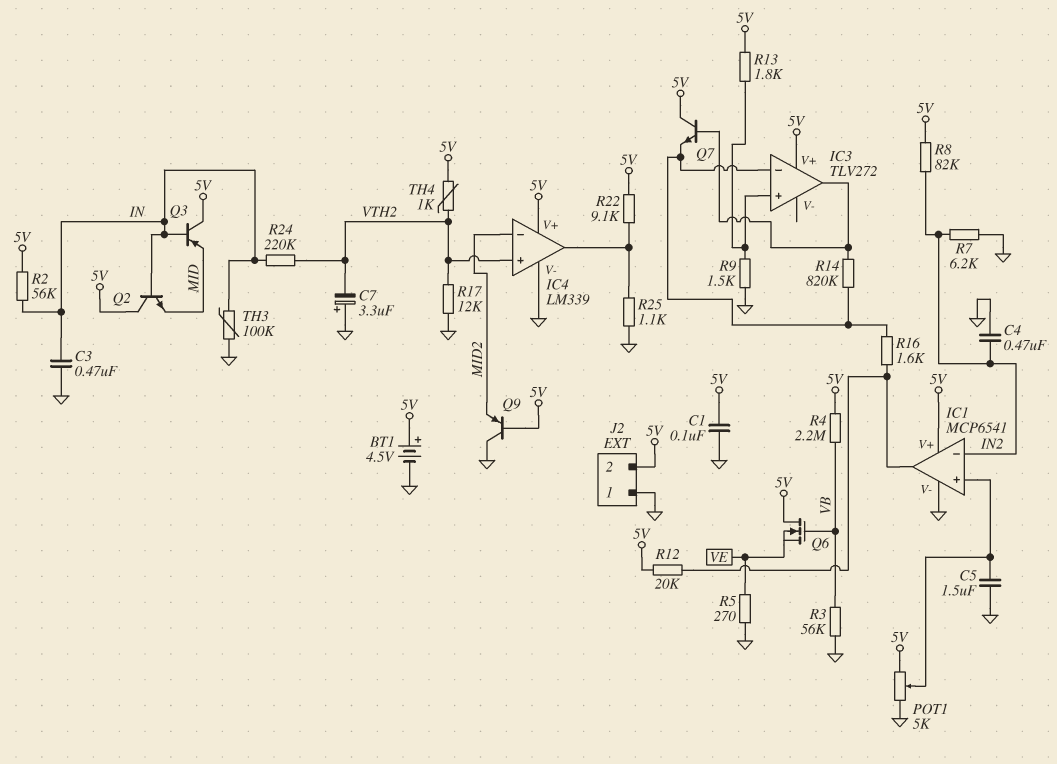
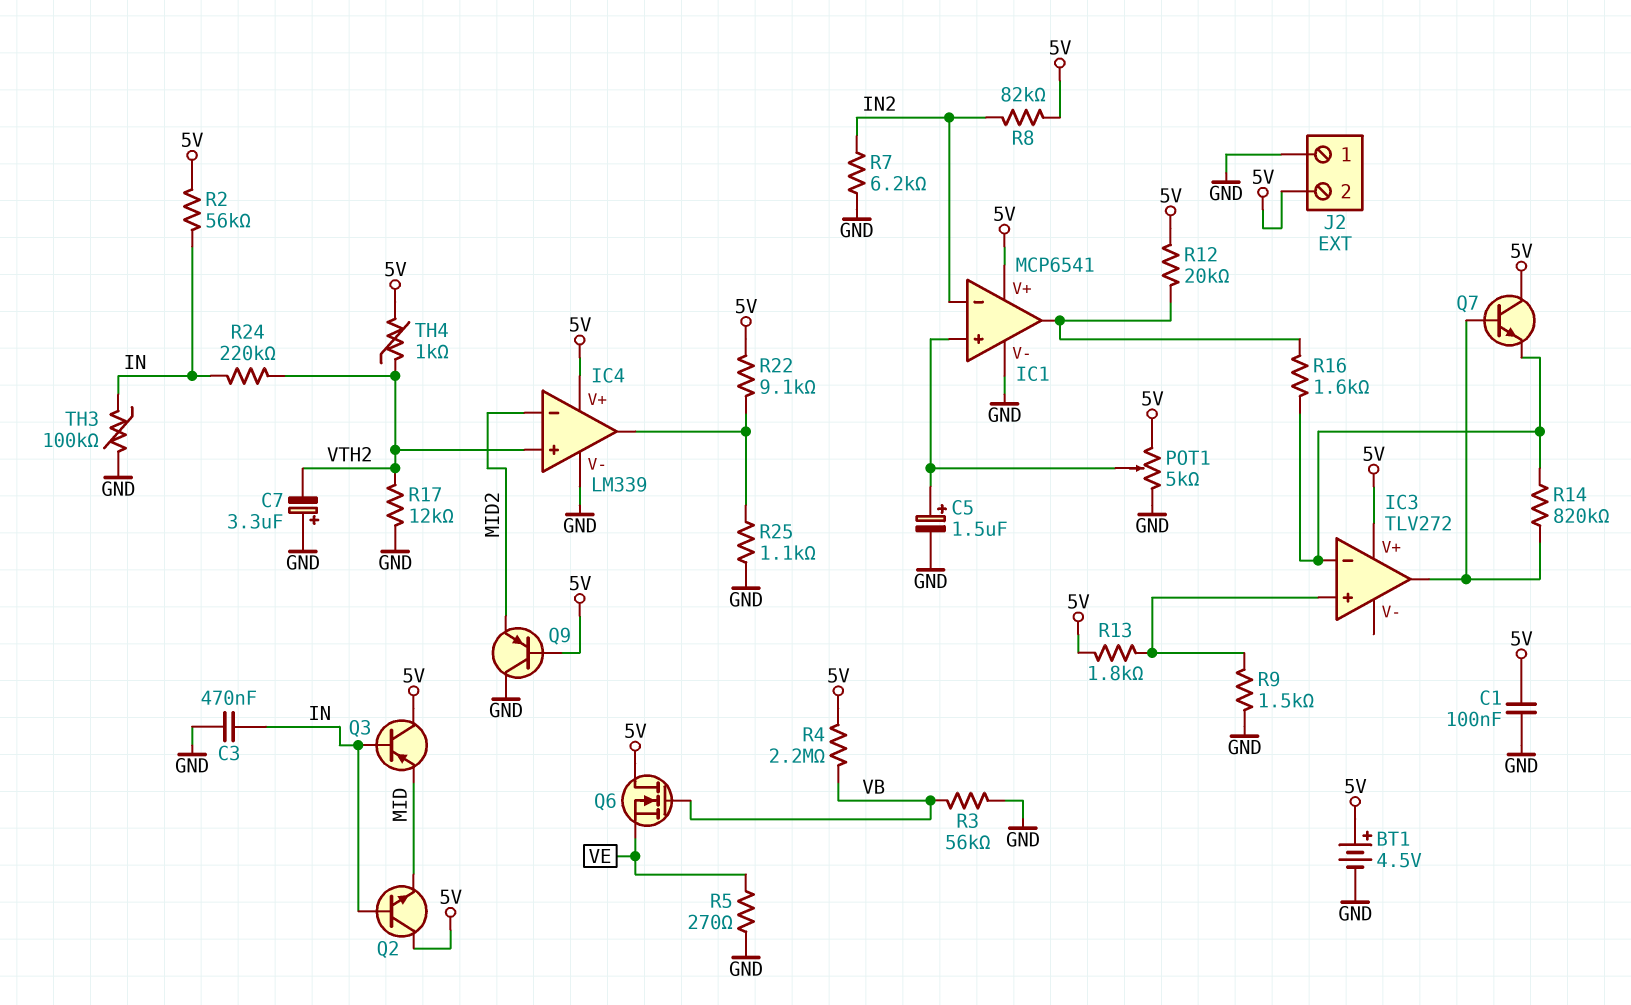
C4: 470nF (GND, IN2) -> none
C5: 1.5uF (GND, IC1/in+) -> 1.5uF (plus IC1/in+, minus GND)

